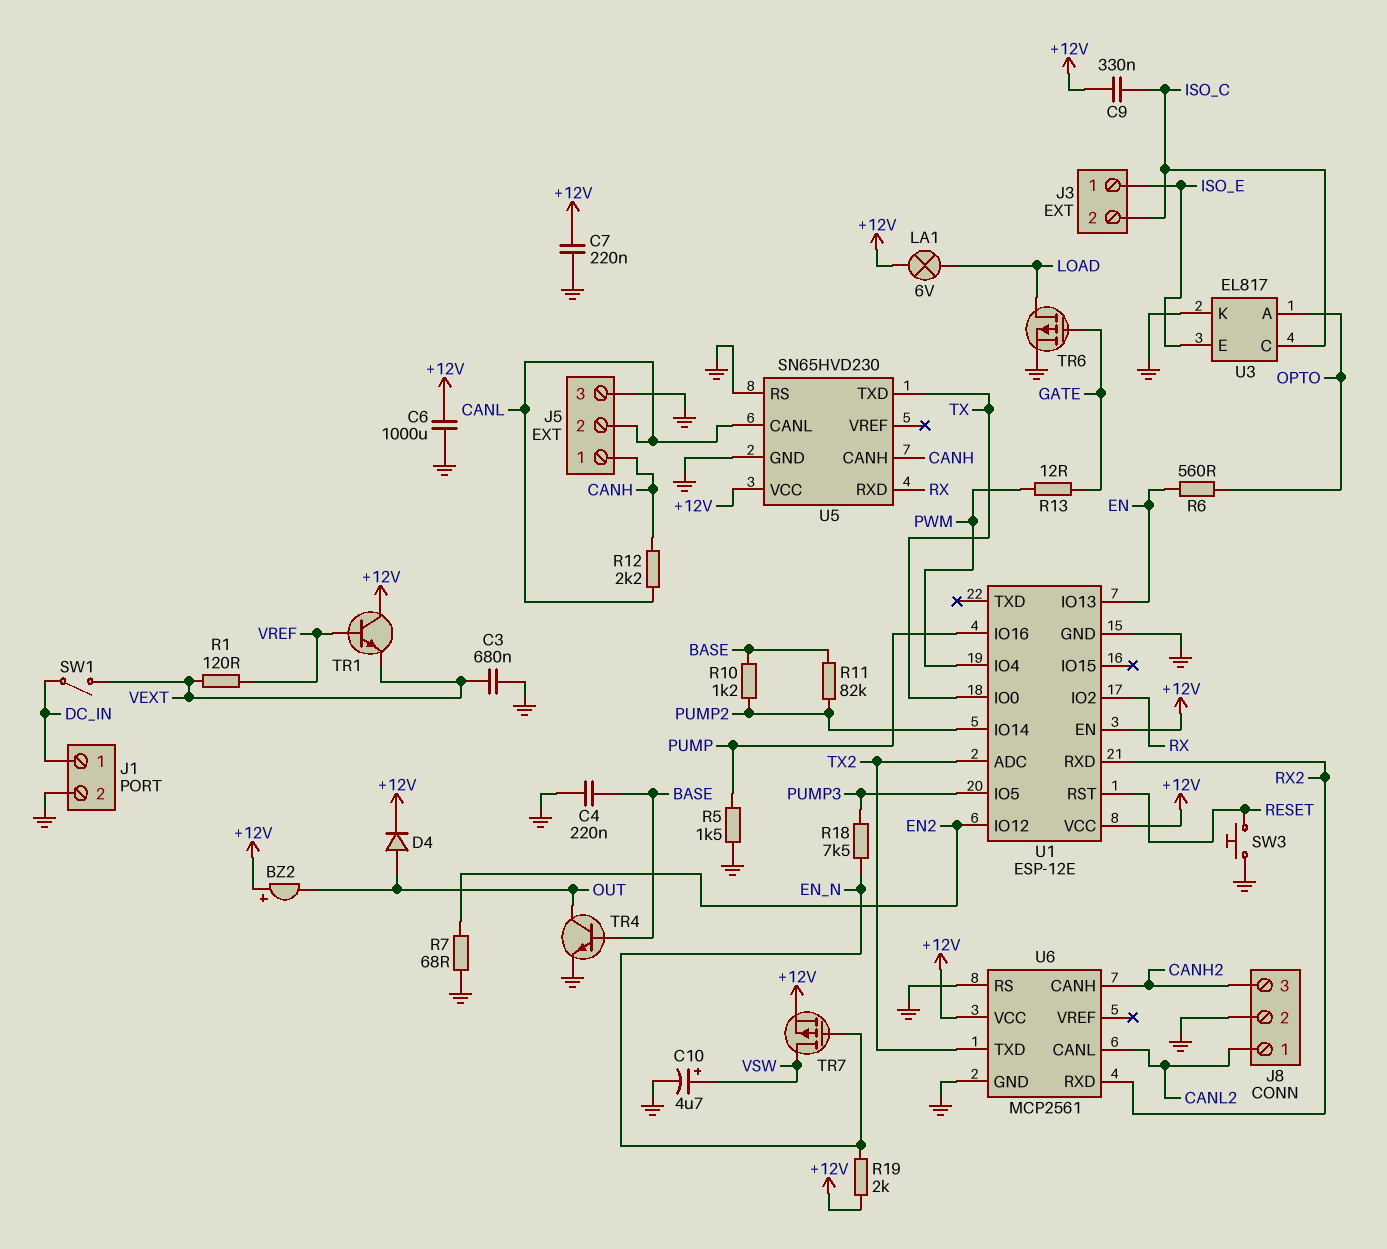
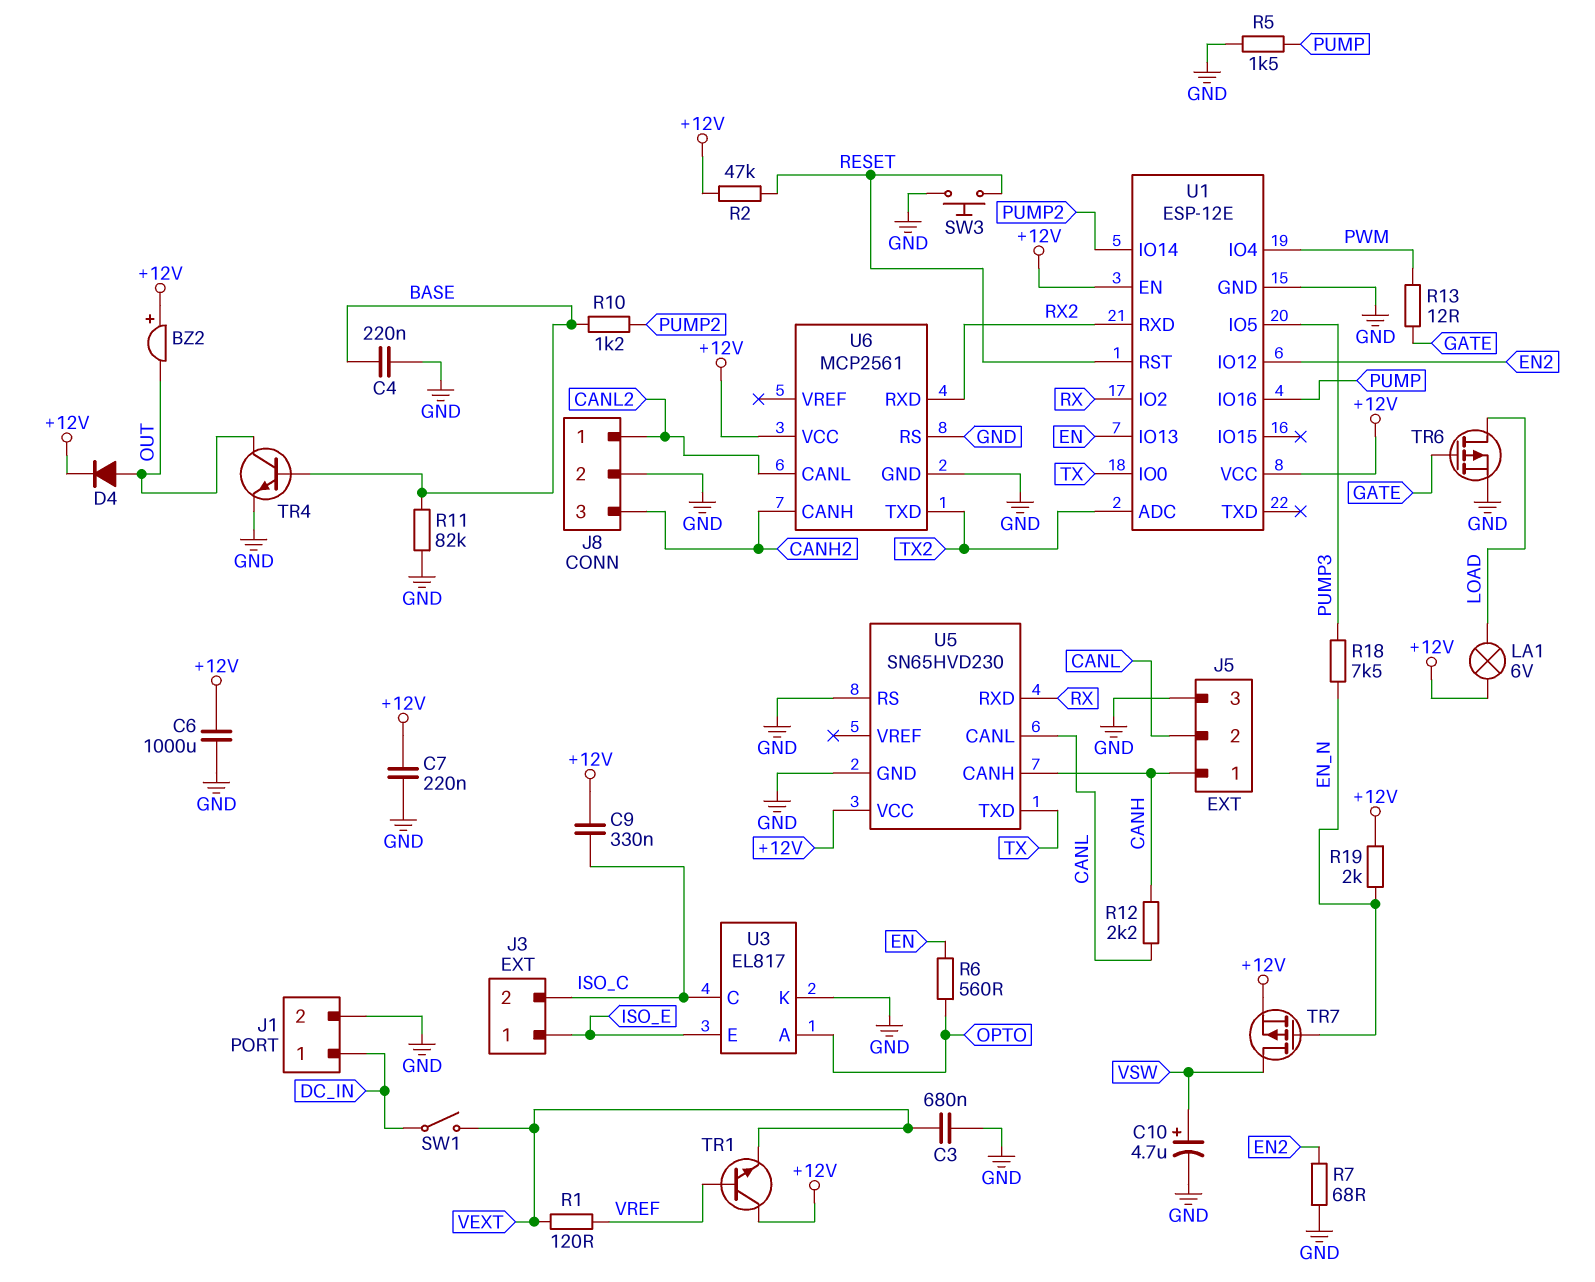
R2: none -> 47k (+12V, RESET)
R11: 82k (BASE, PUMP2) -> 82k (BASE, GND)

